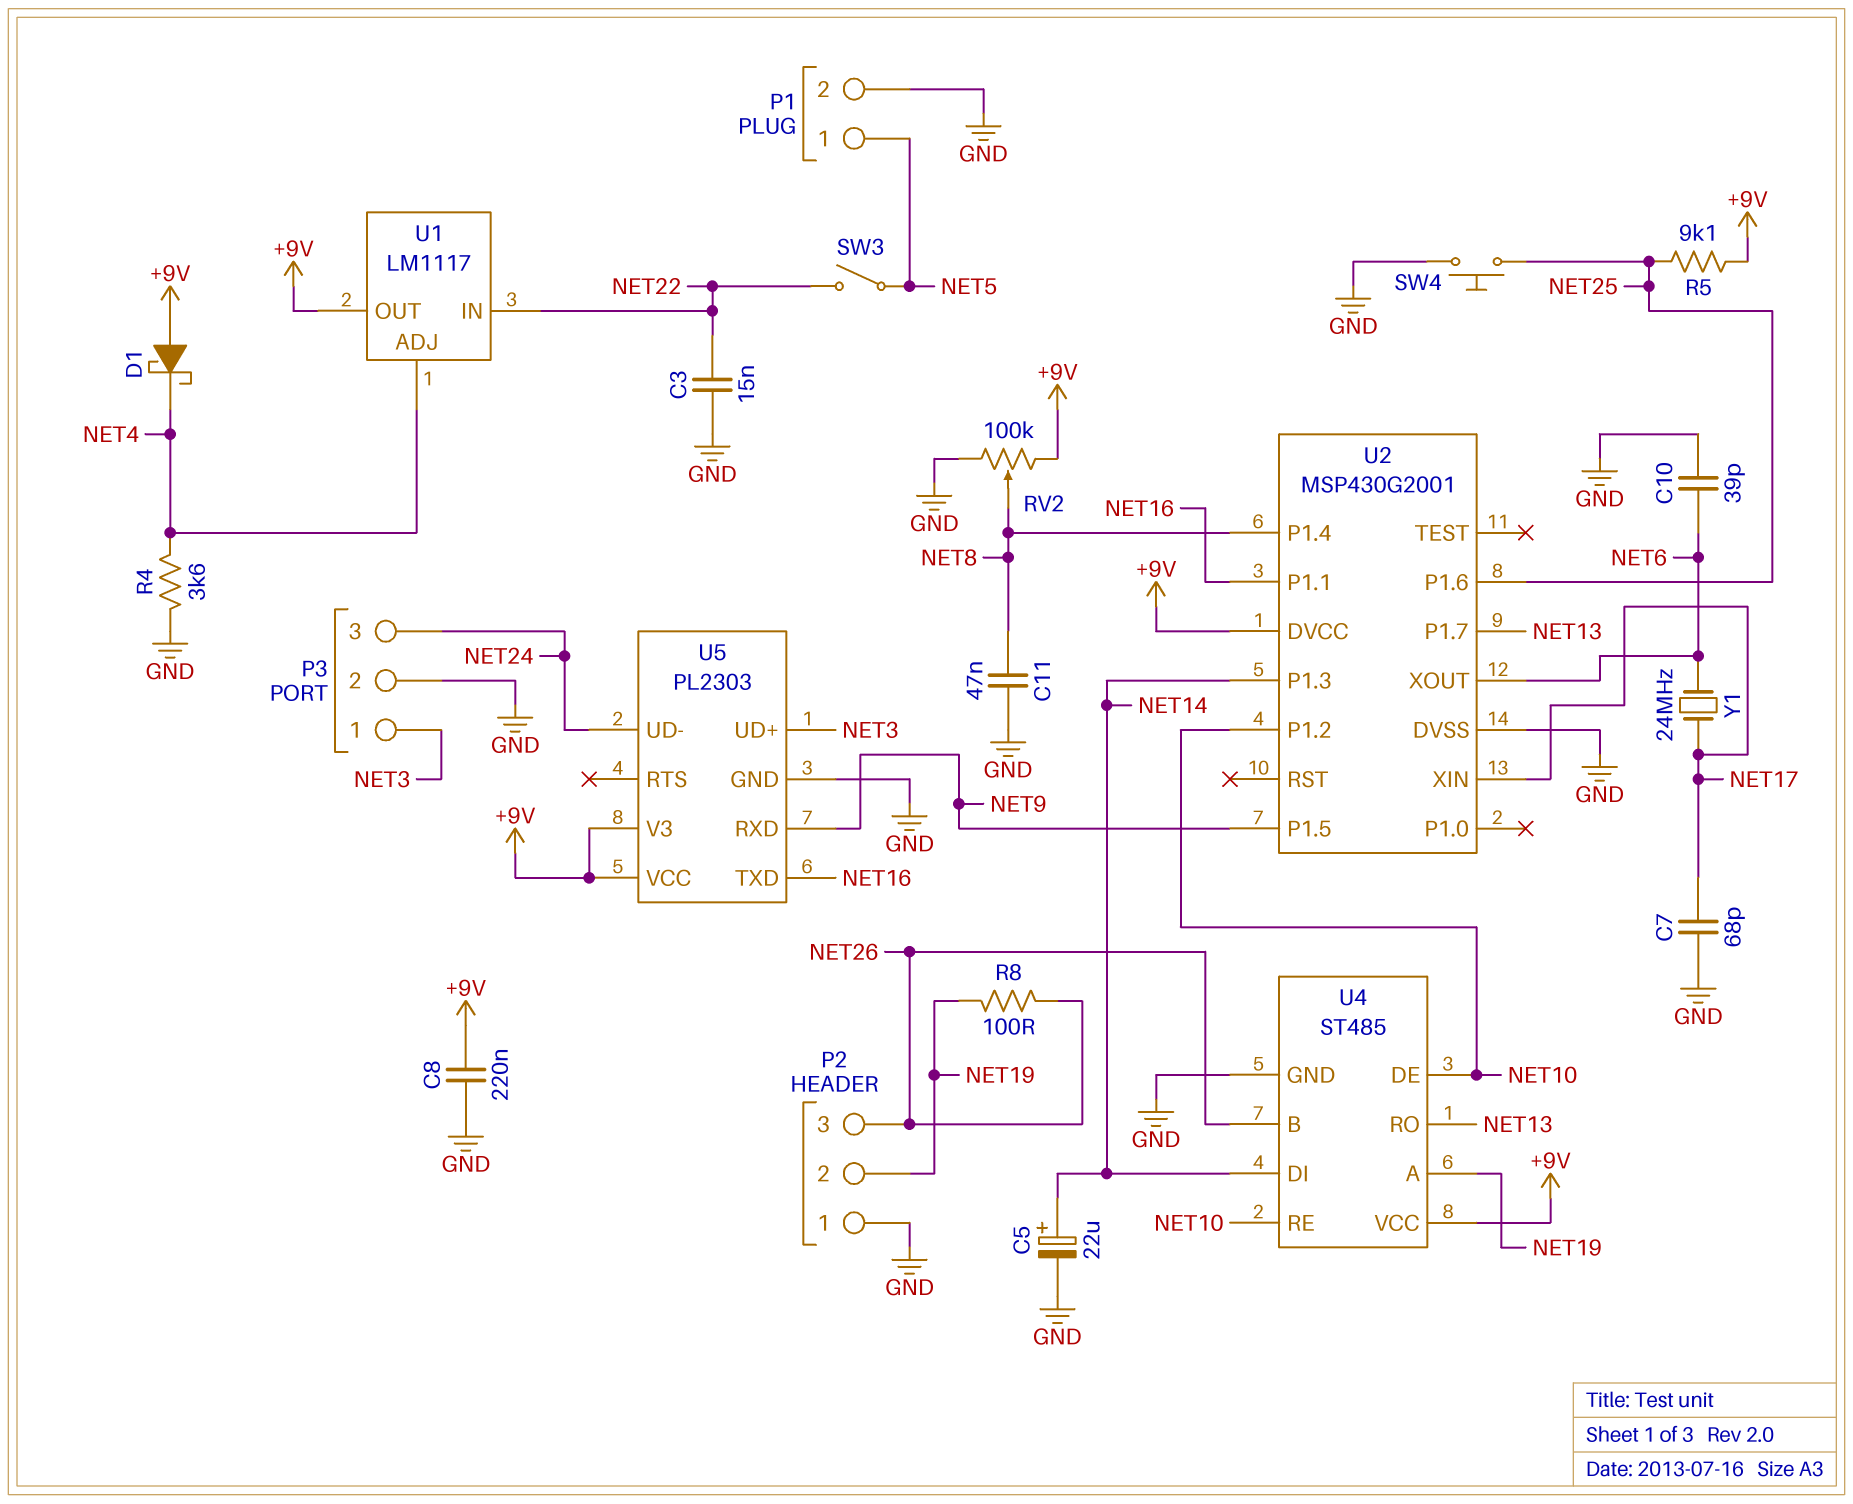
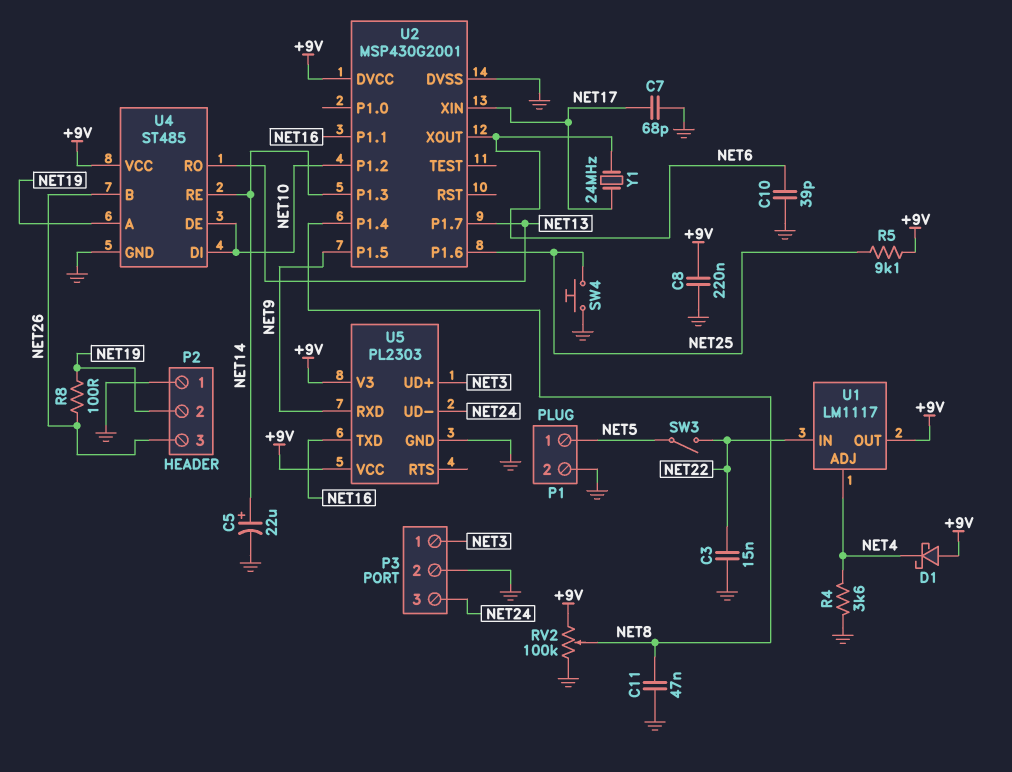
U4 pin DI: NET14 -> NET10
U4 pin RE: NET10 -> NET14

